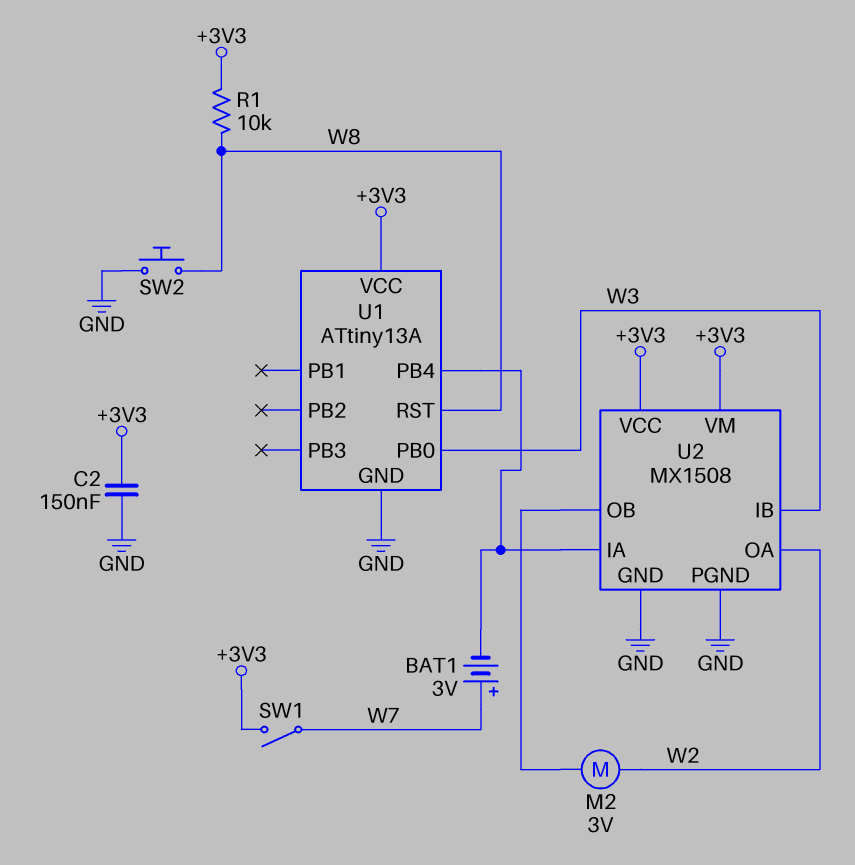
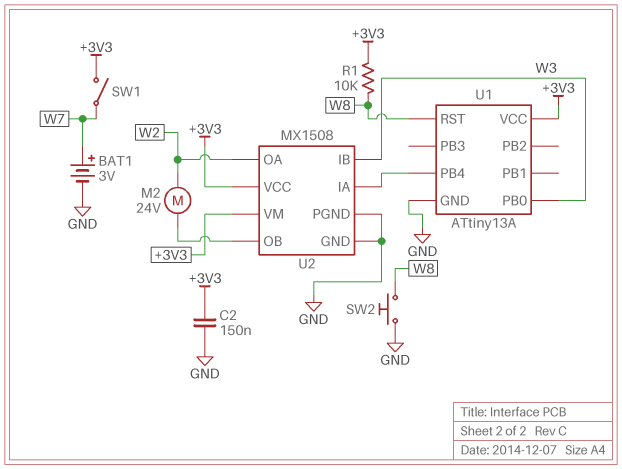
BAT1: 3V (plus W7, minus U1/PB4) -> 3V (plus W7, minus GND)
M2: motor 3V (U2/OB, W2) -> motor 24V (U2/OB, W2)

